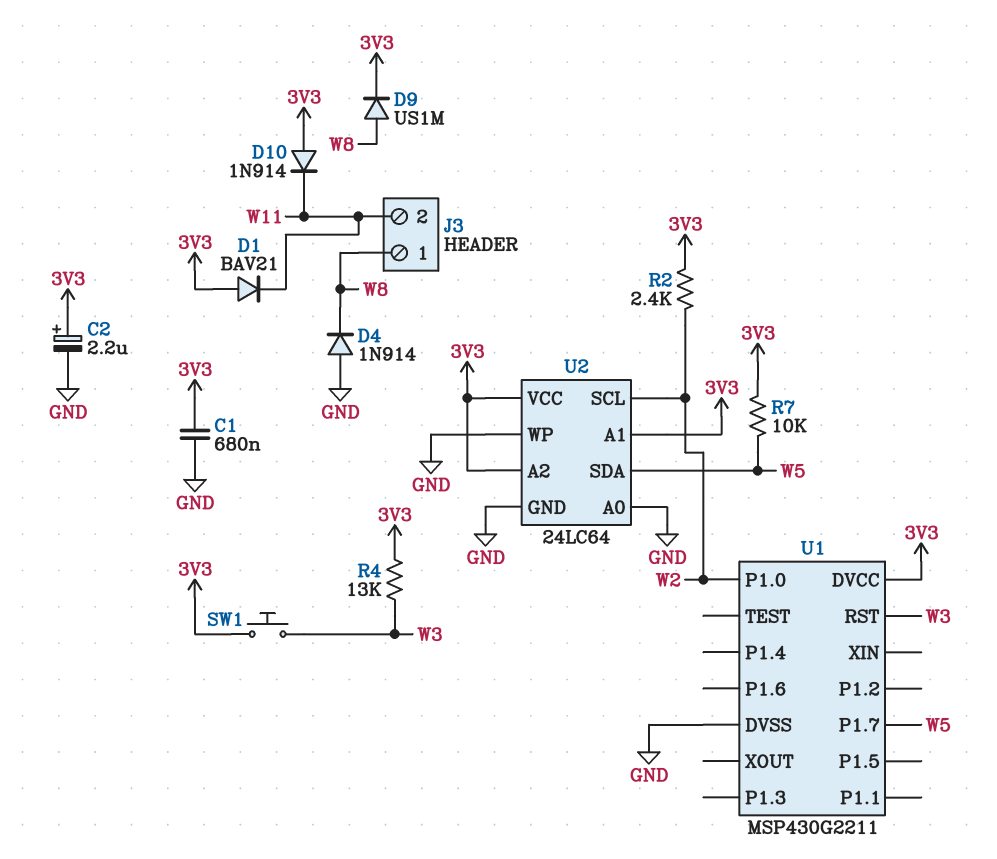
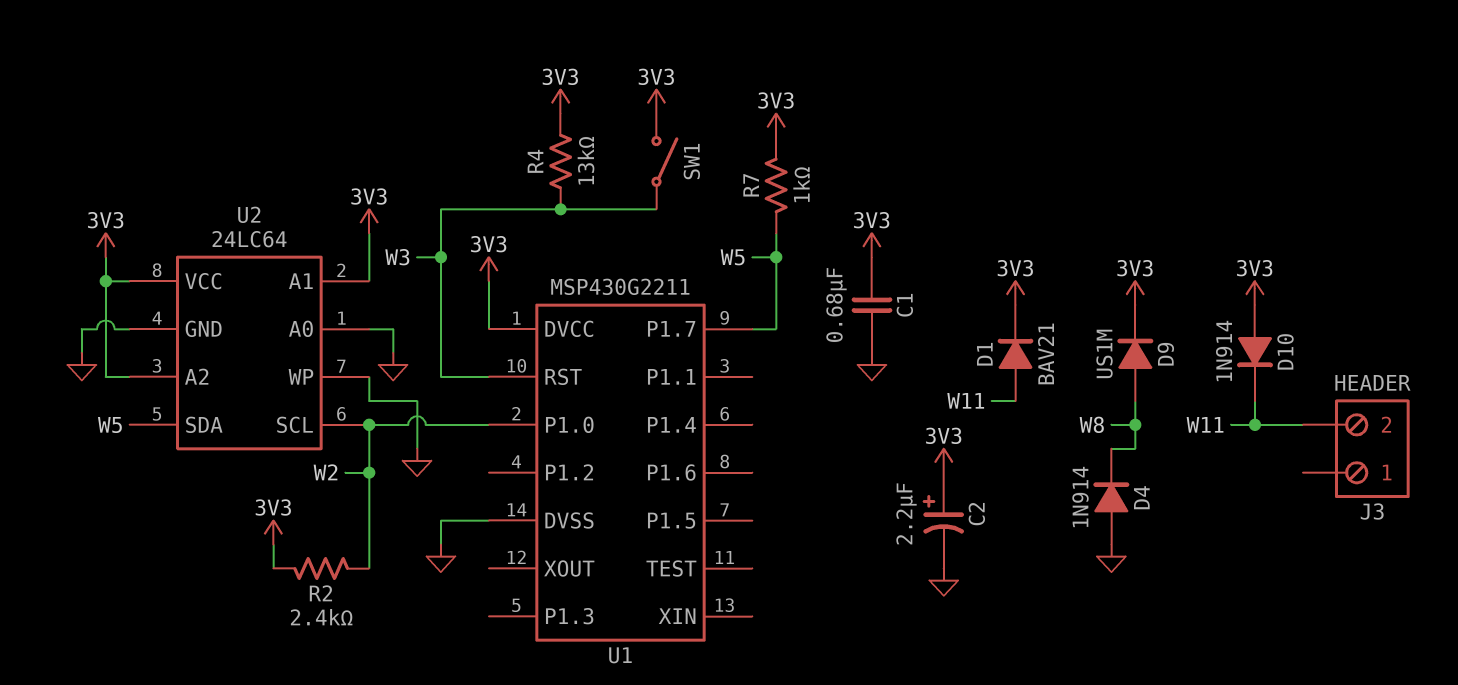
D1: diode BAV21 (A 3V3, K W11) -> diode BAV21 (A W11, K 3V3)
J3 pin 1: W8 -> none
R7: 10k (3V3, W5) -> 1k (3V3, W5)
SW1: button (3V3, W3) -> switch (3V3, W3)

